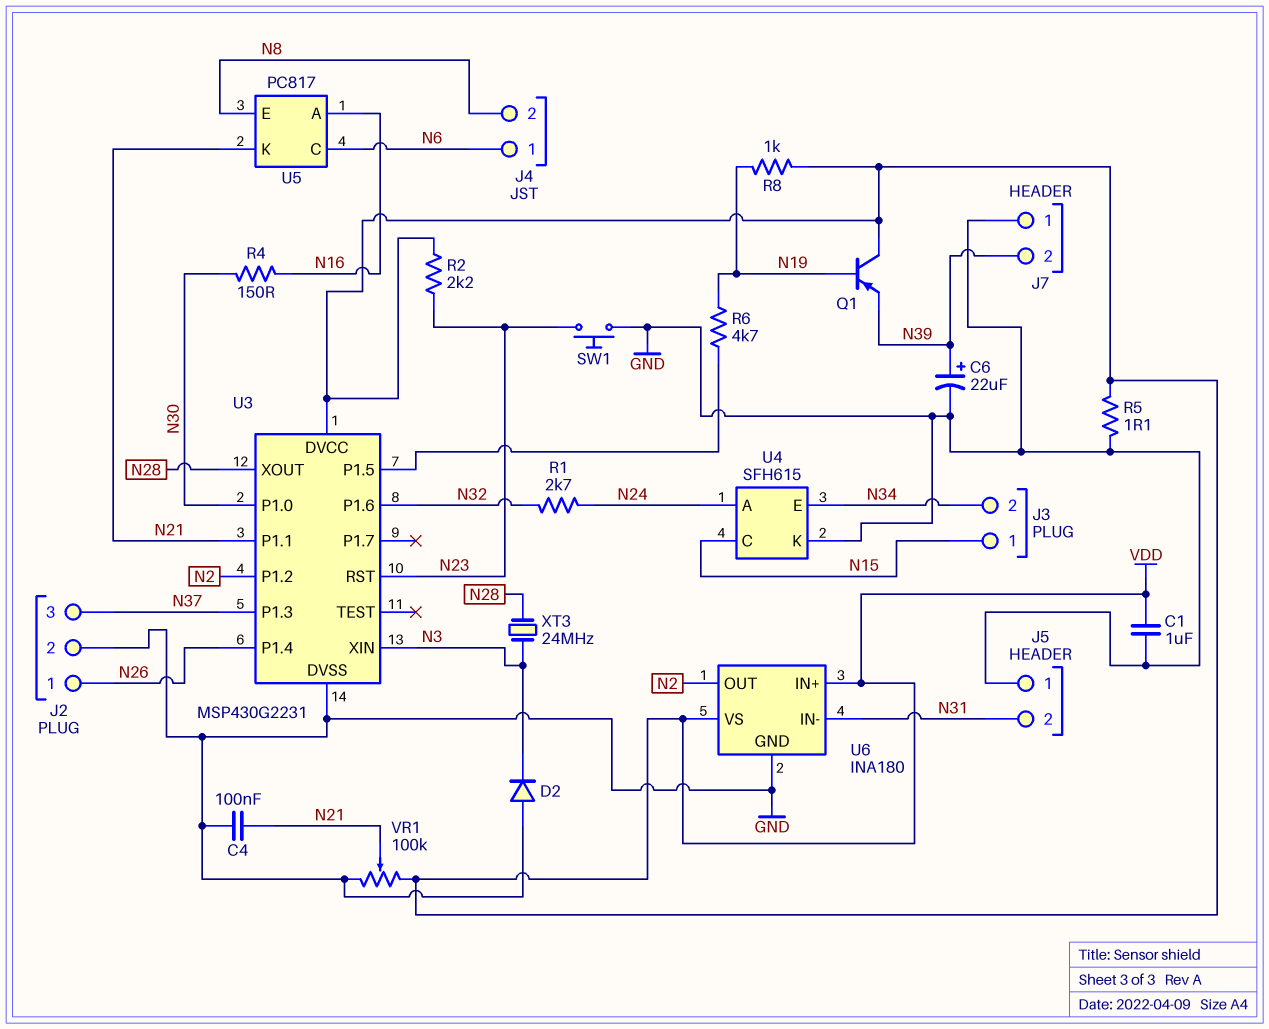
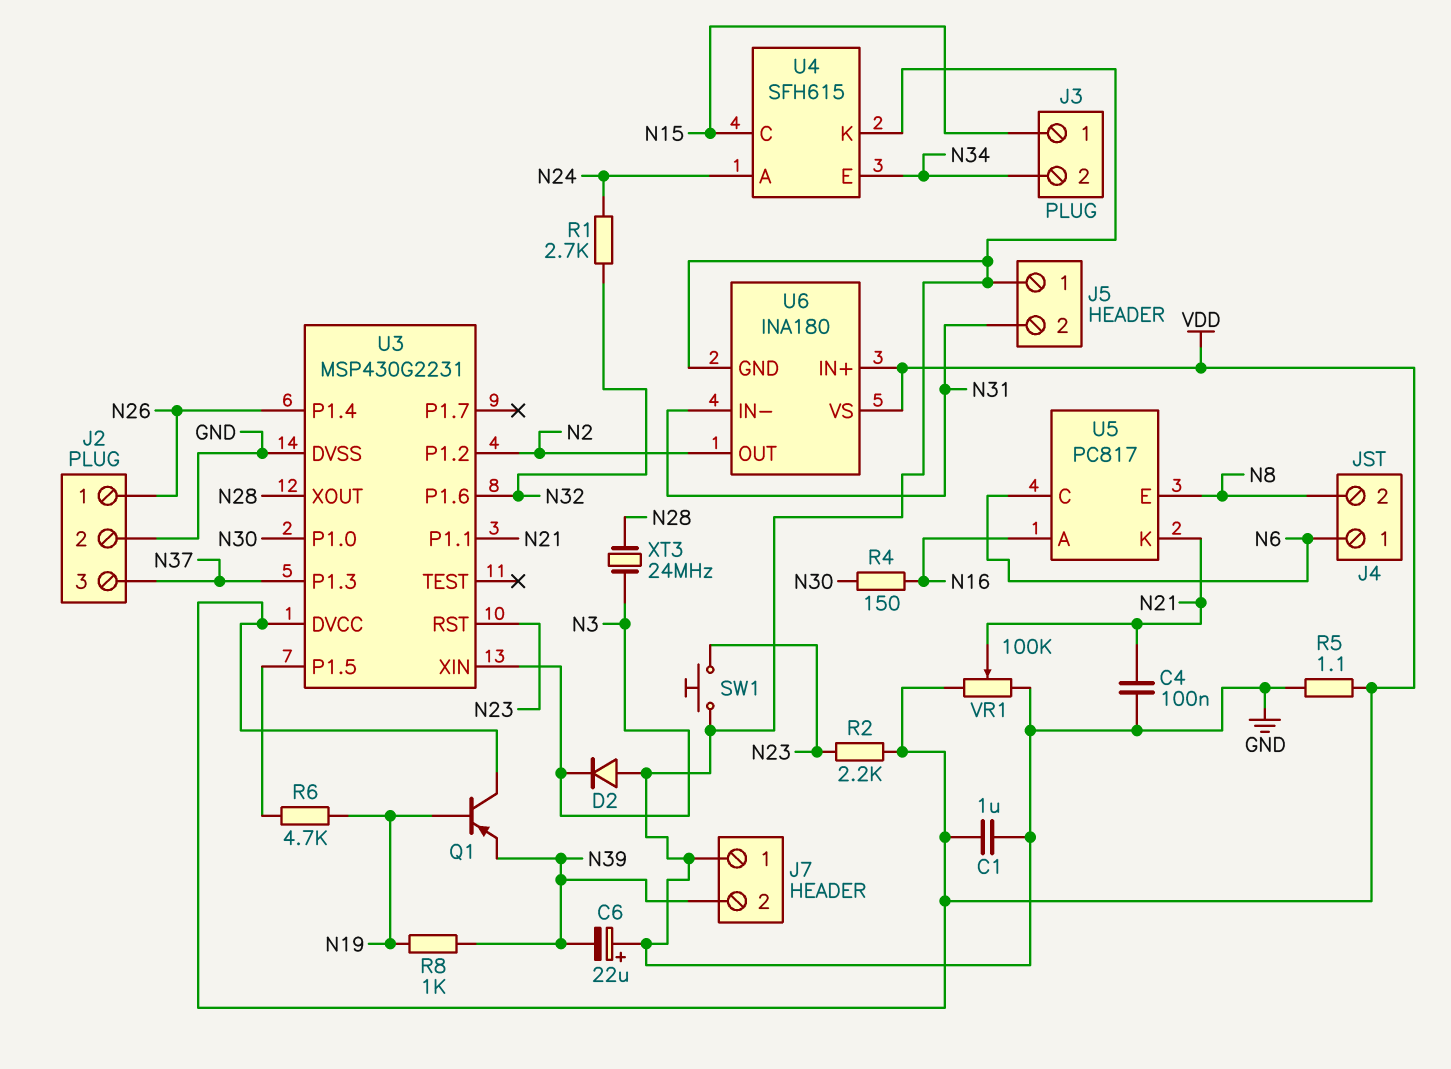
C6: 22uF (plus N39, minus GND) -> 22uF (plus GND, minus N39)
R8: 1k (N19, VDD) -> 1k (N19, N39)

